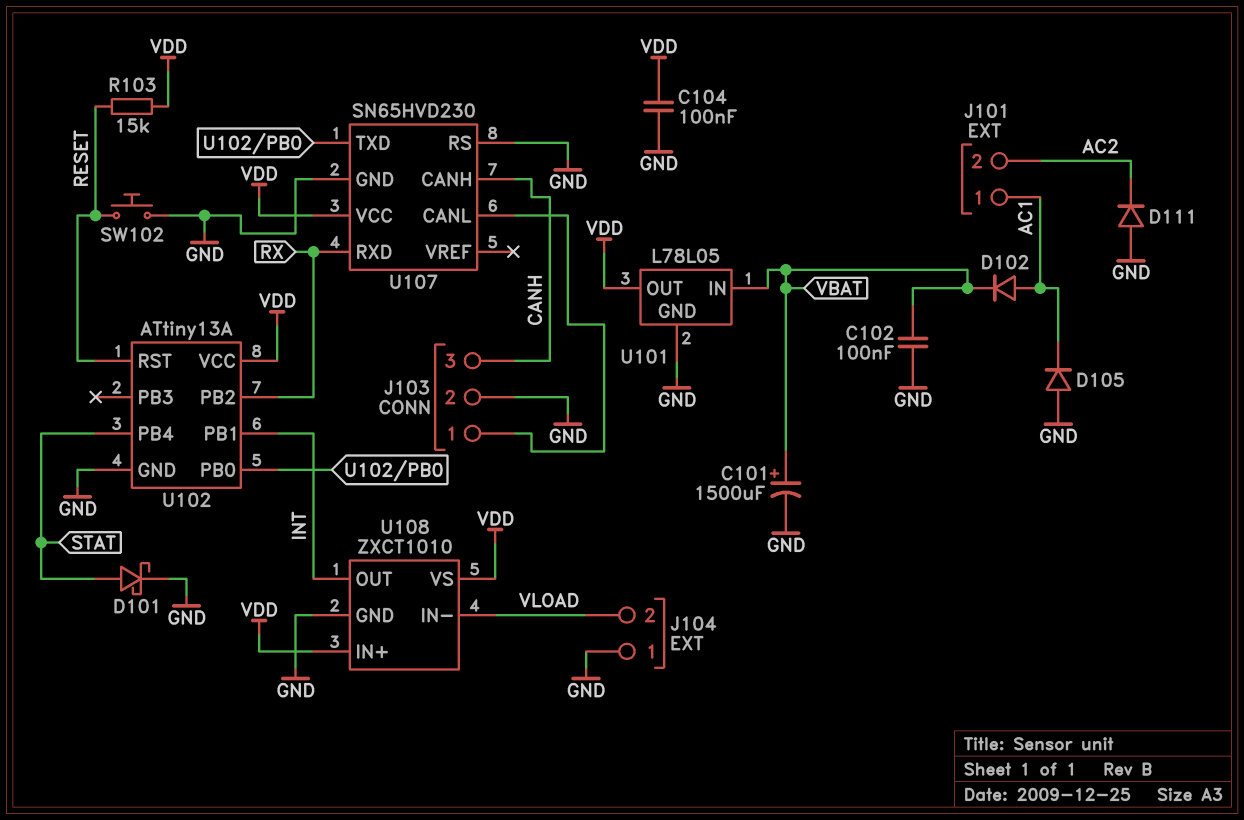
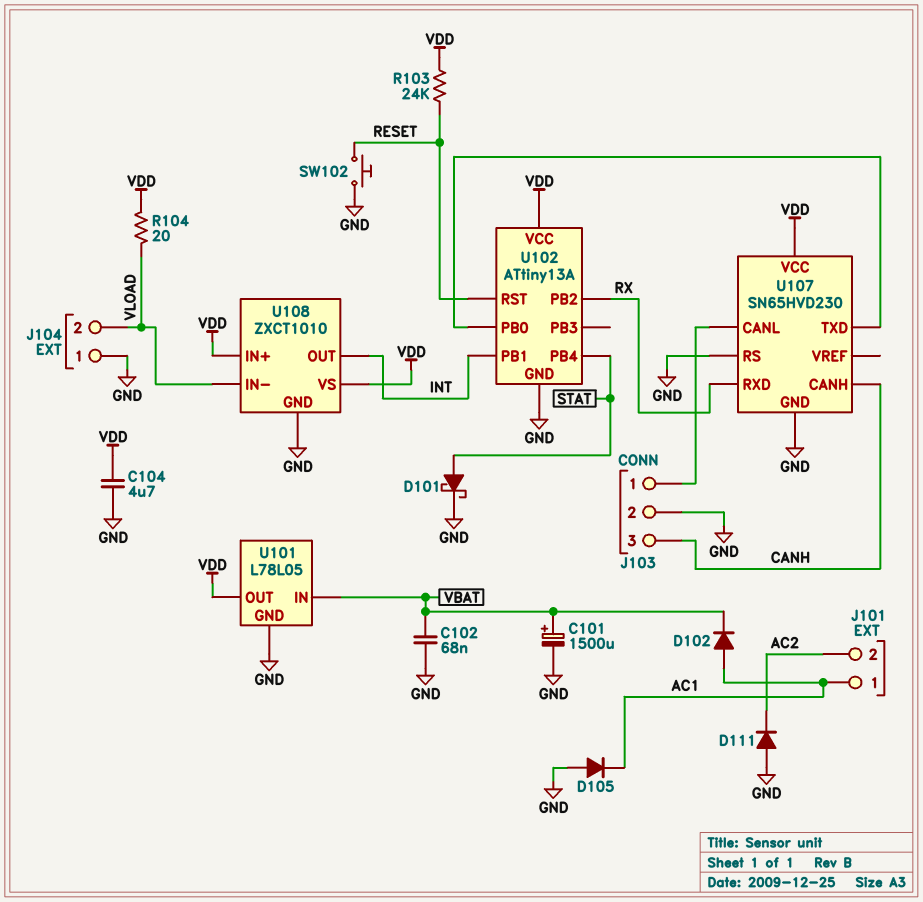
C102: 100nF (GND, VBAT) -> 68nF (GND, VBAT)
C104: 100nF (GND, VDD) -> 4.7uF (GND, VDD)
R103: 15k (RESET, VDD) -> 24k (RESET, VDD)
R104: none -> 20 (VDD, VLOAD)

